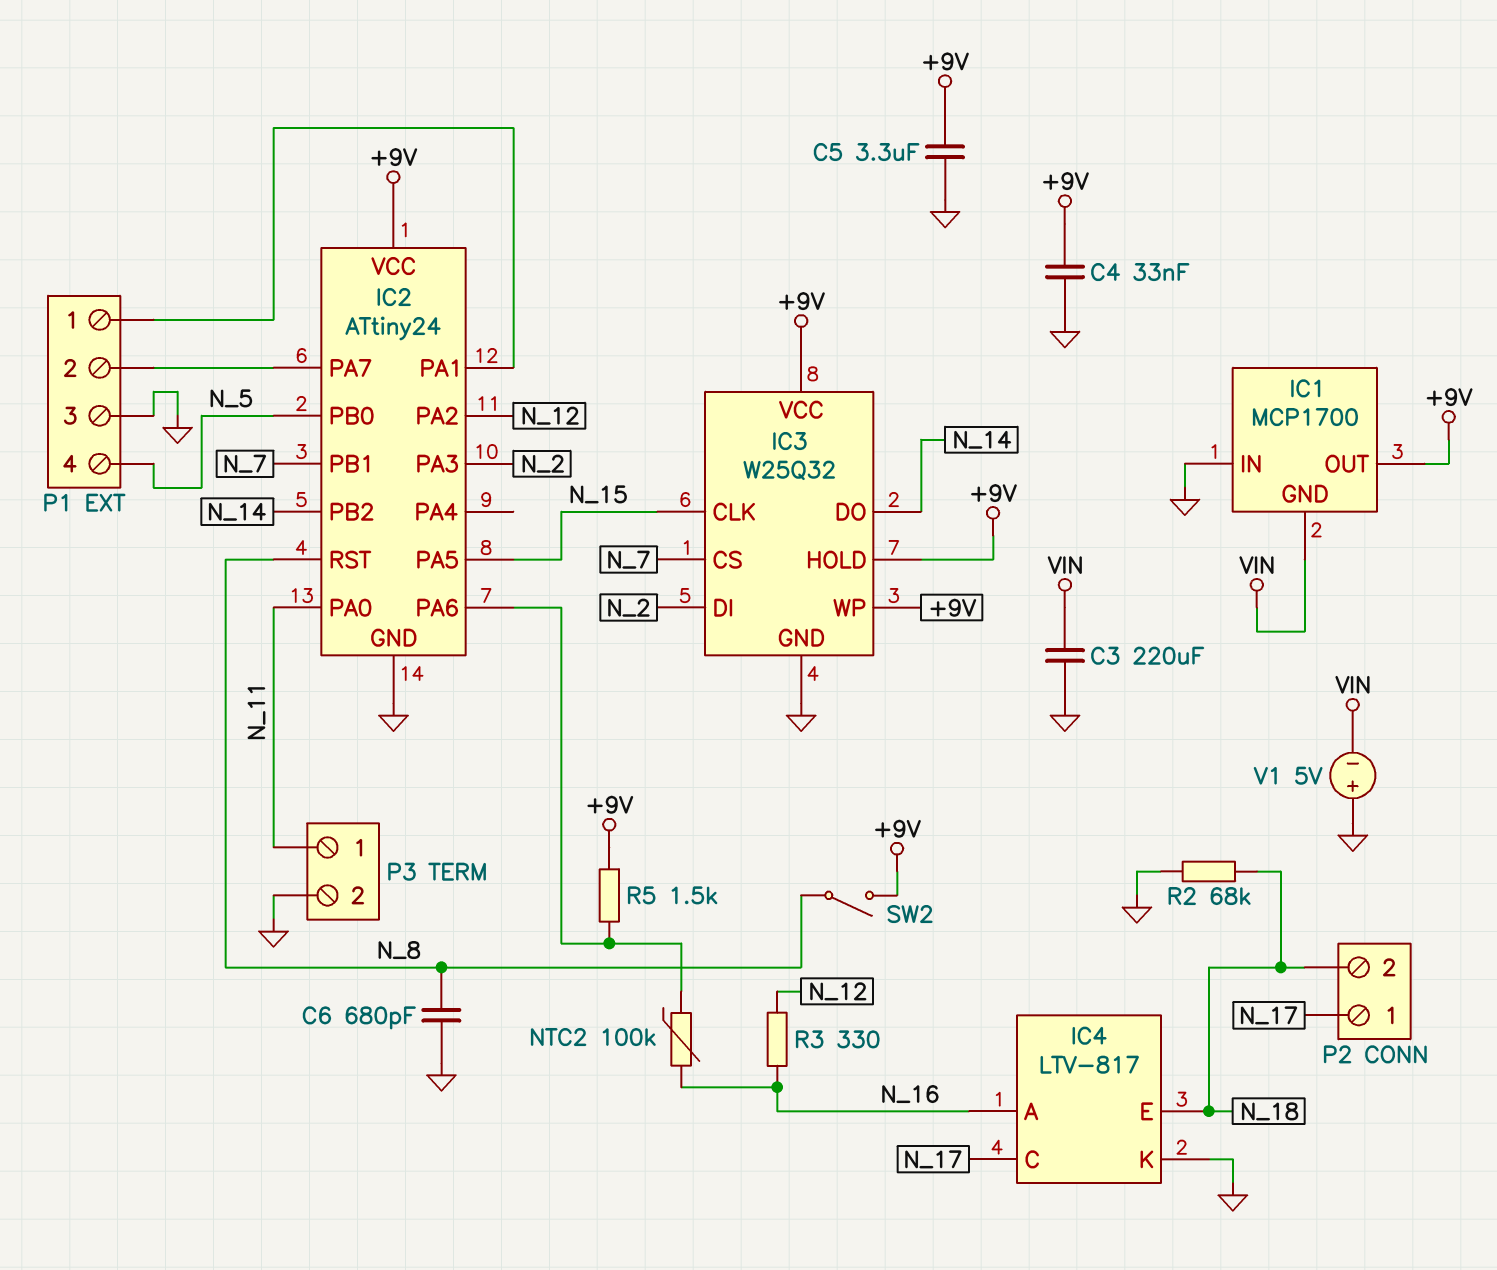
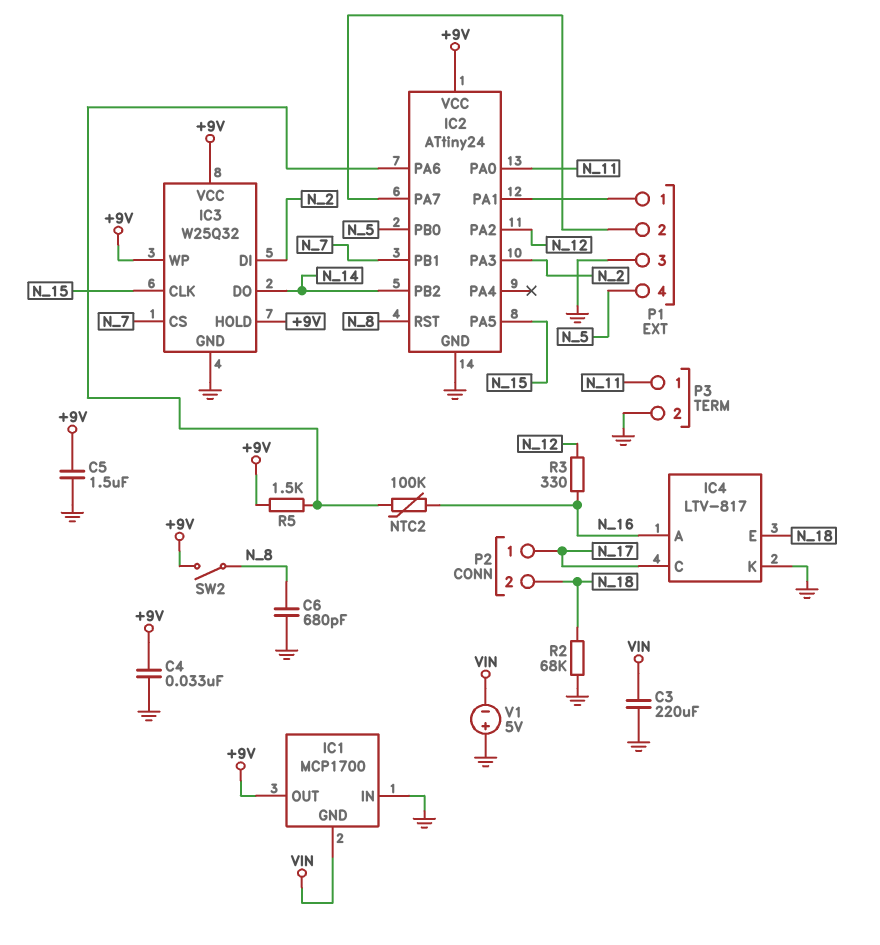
C5: 3.3uF (+9V, GND) -> 1.5uF (+9V, GND)

